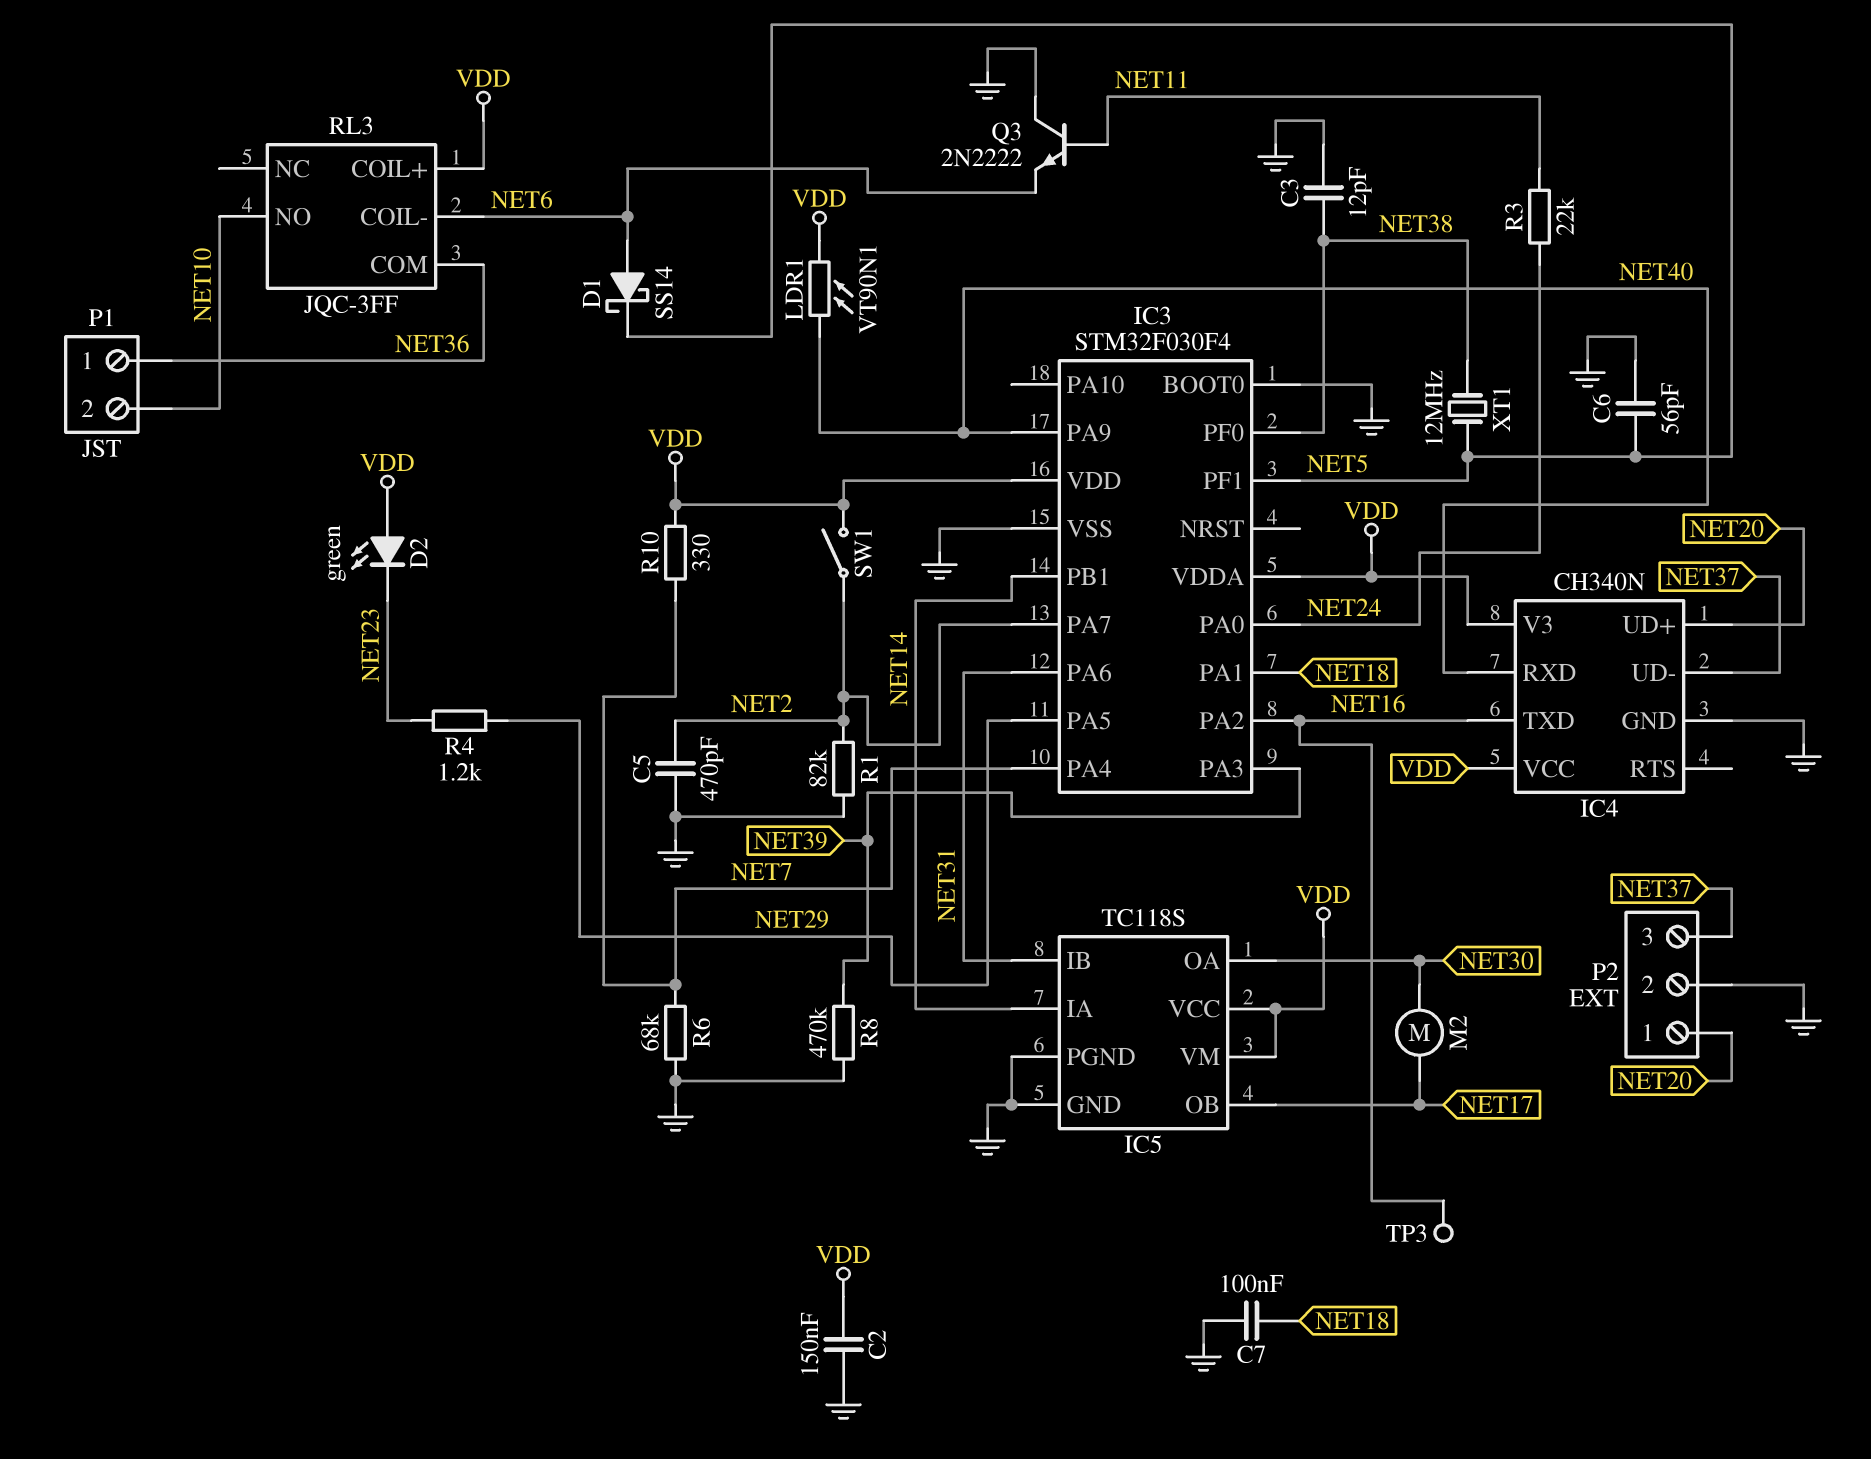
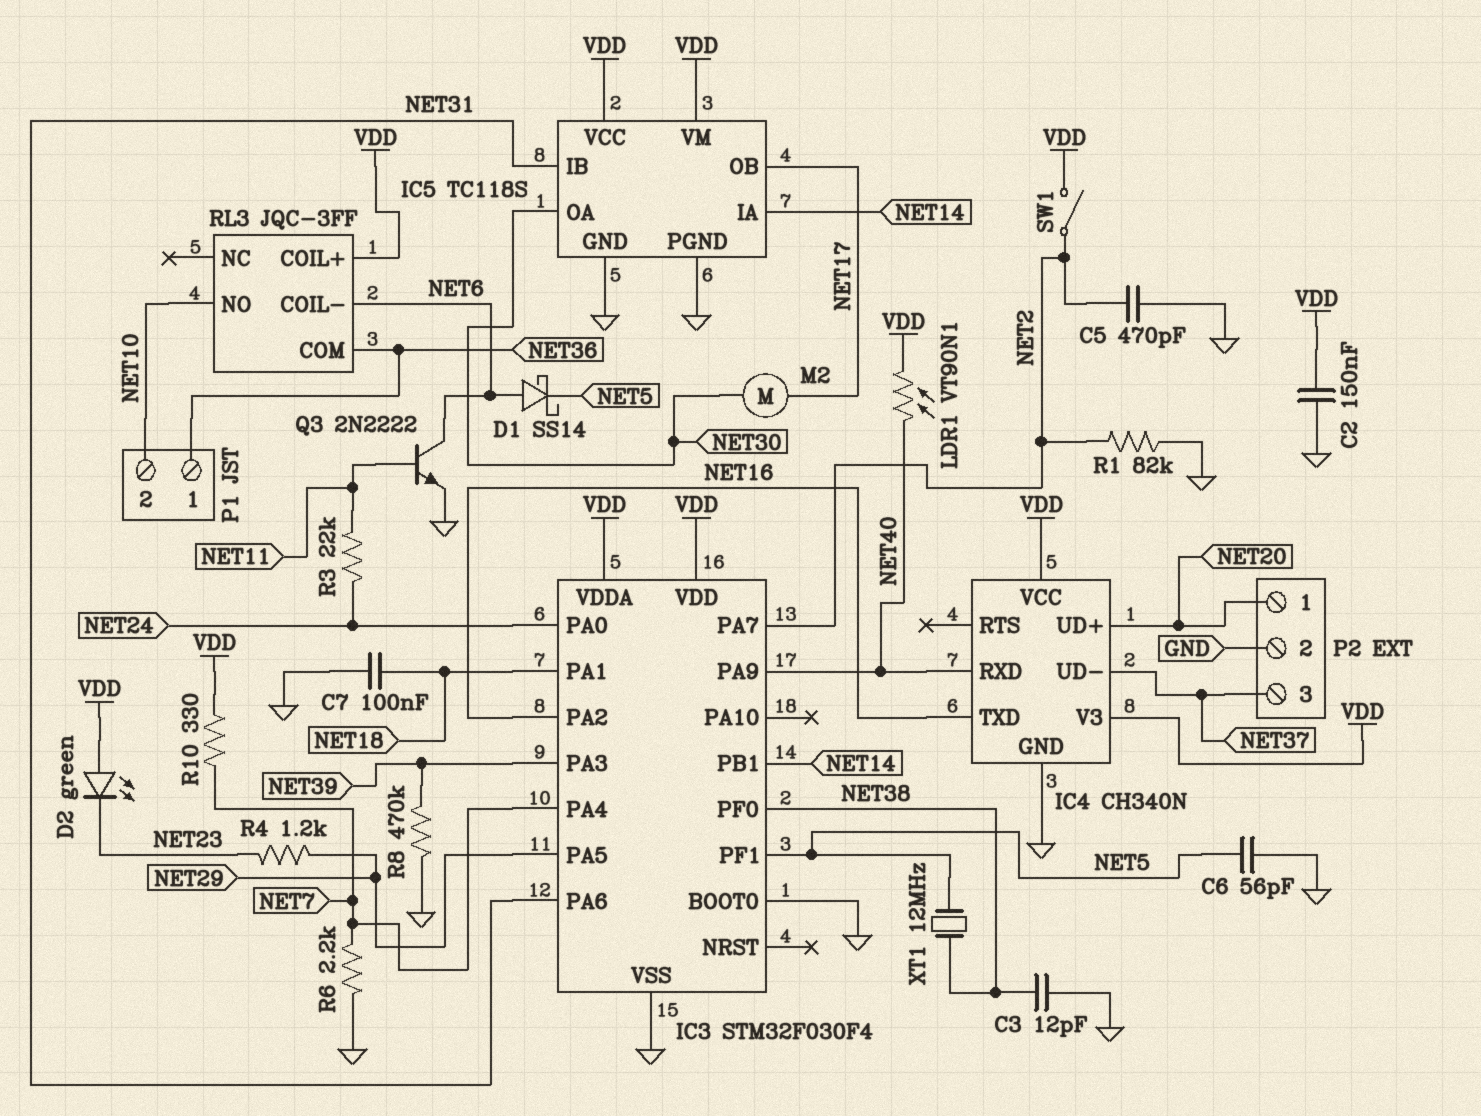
Q3: NPN 2N2222 (B NET11, C GND, E NET6) -> NPN 2N2222 (B NET11, C NET6, E GND)
R6: 68k (GND, NET7) -> 2.2k (GND, NET7)
TP3: test point (NET16) -> none

